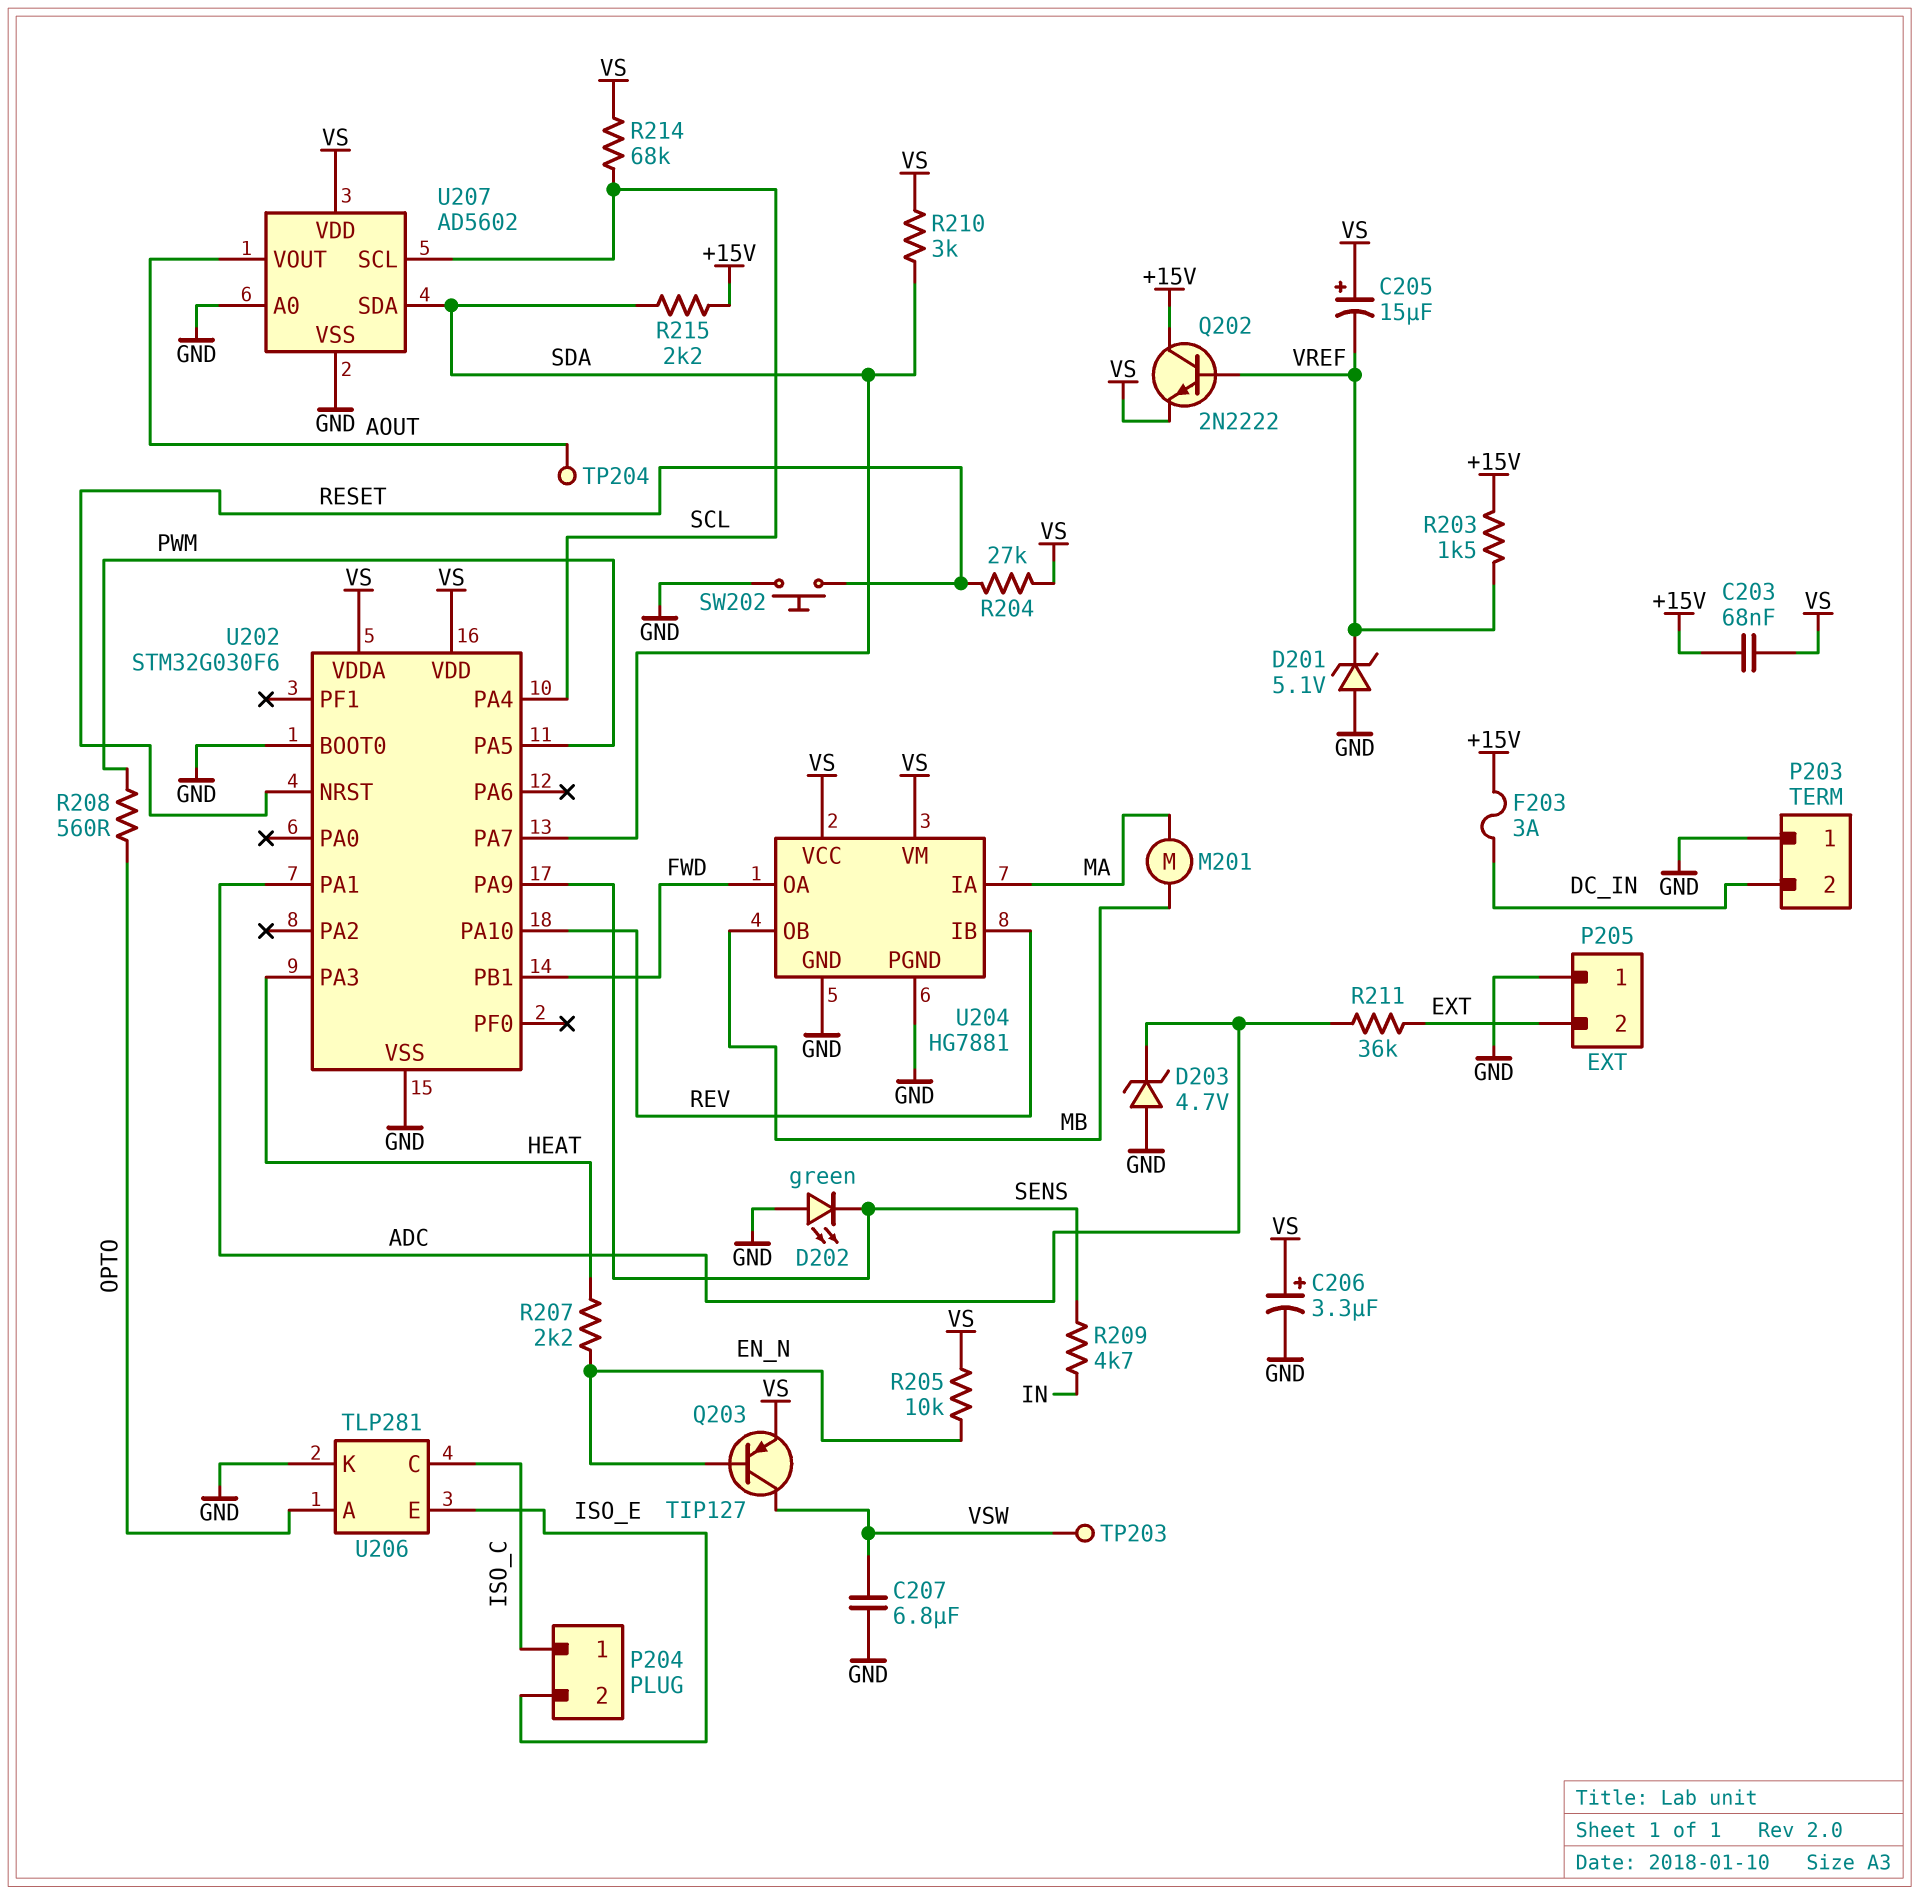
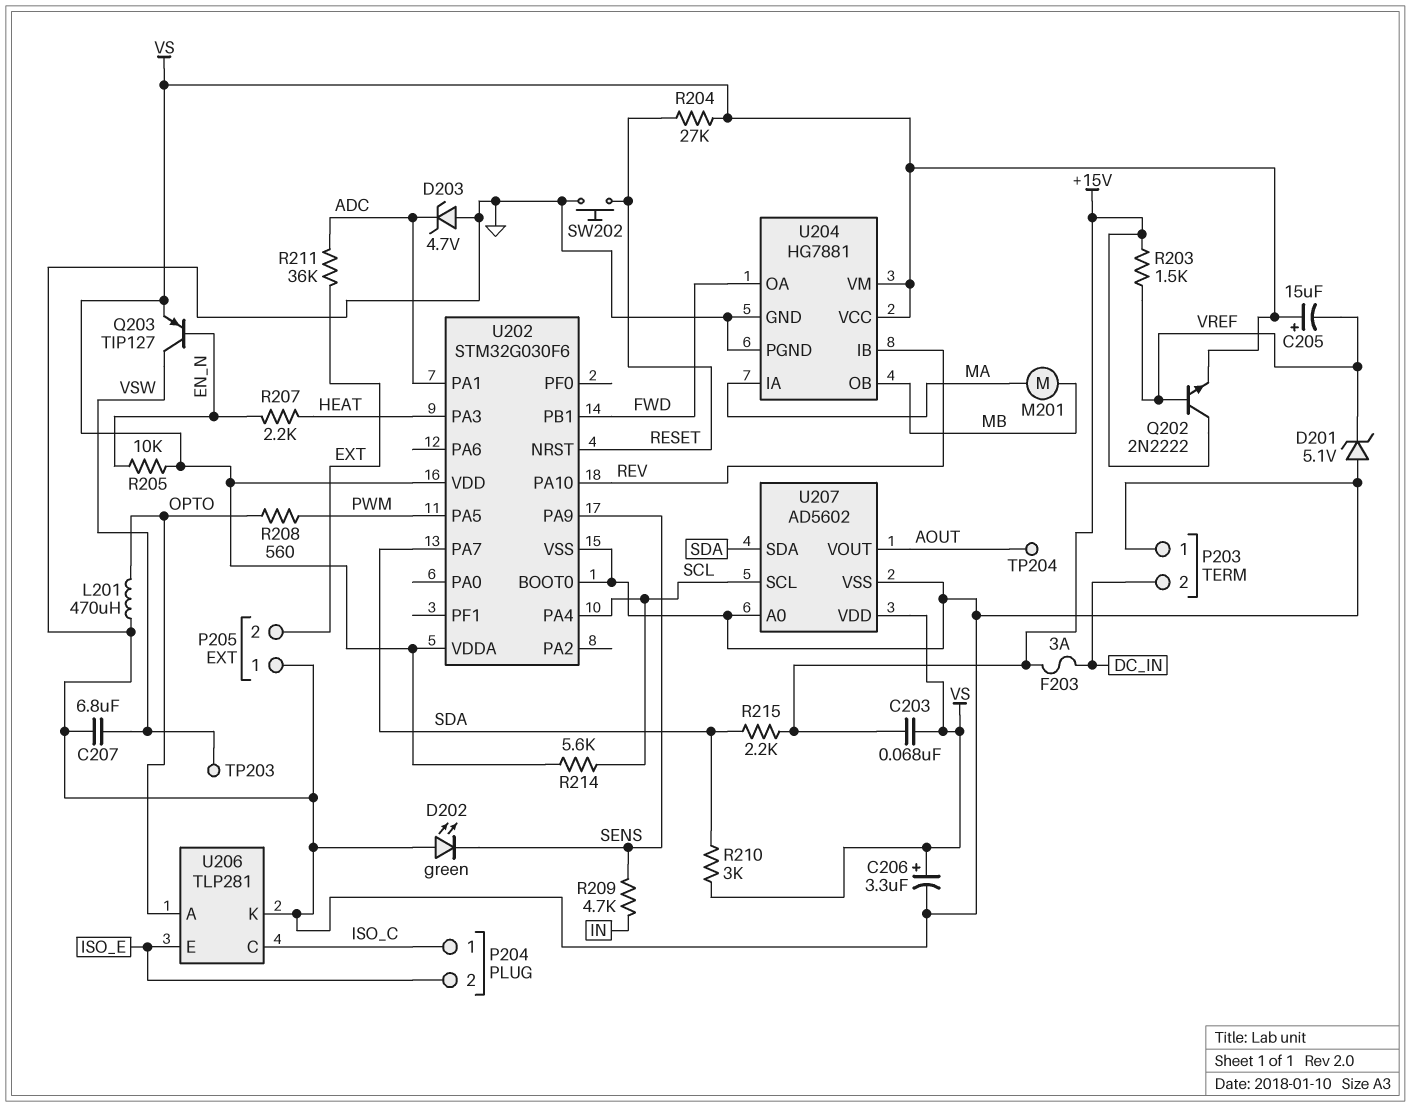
L201: none -> 470uH (GND, OPTO)
R214: 68k (SCL, VS) -> 5.6k (SCL, VS)

